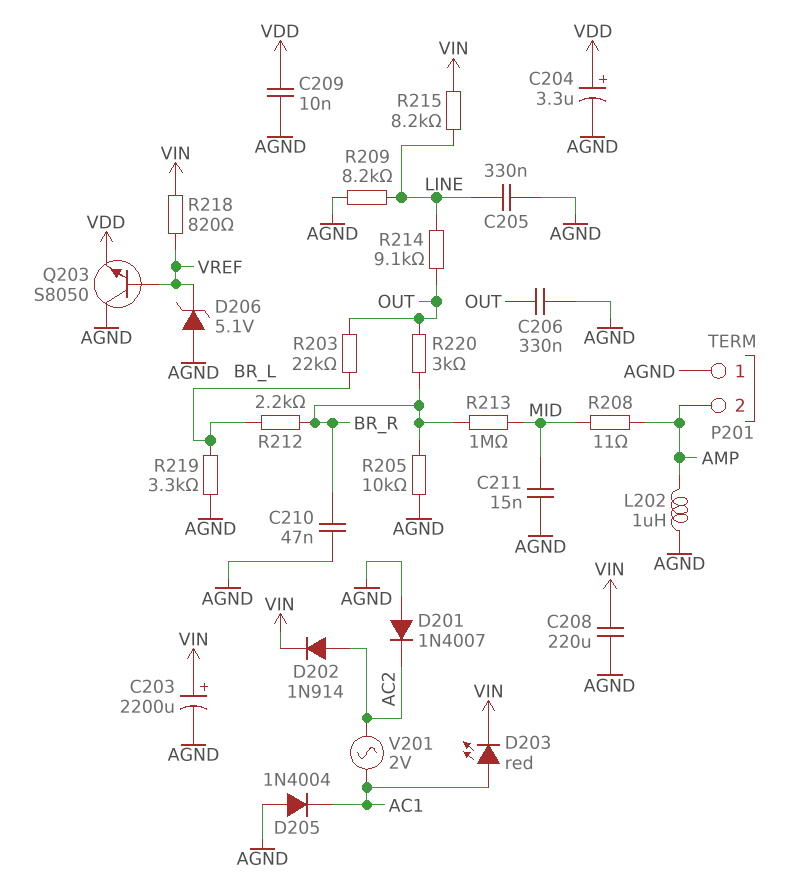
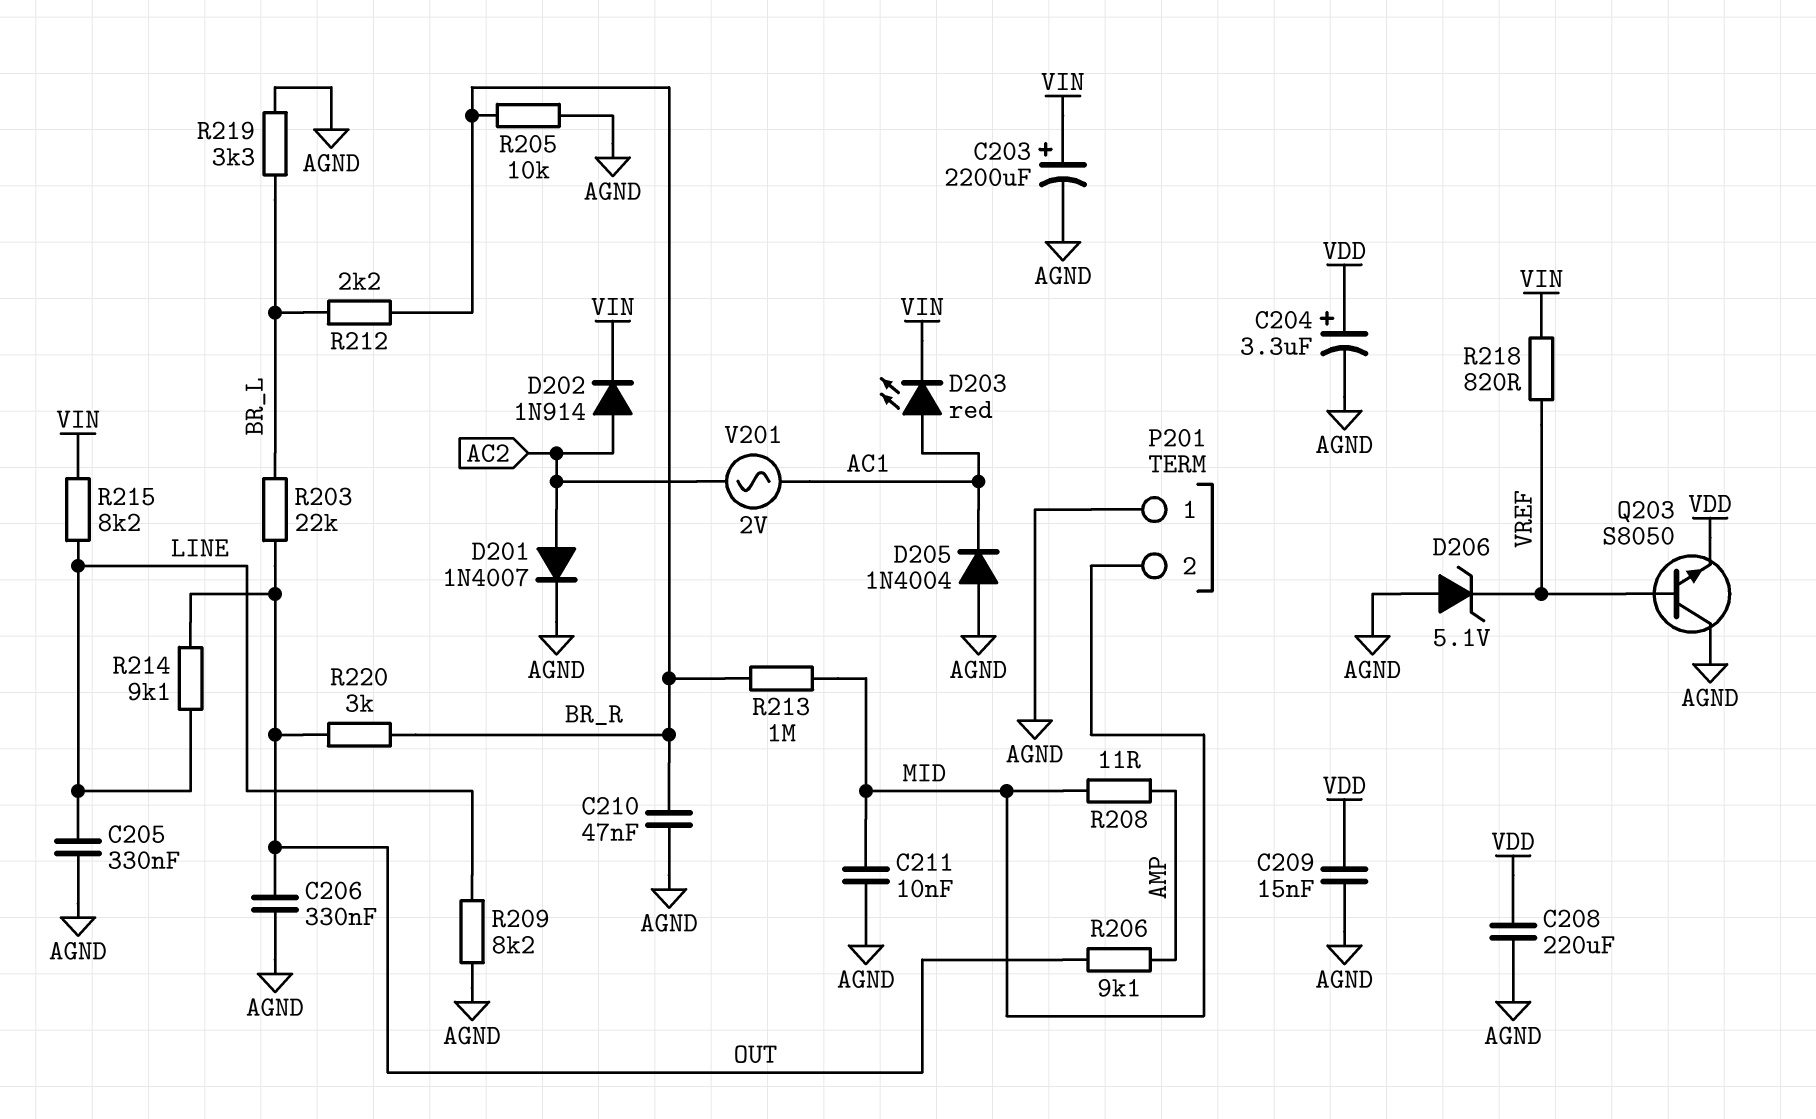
C208: 220uF (AGND, VIN) -> 220uF (AGND, VDD)
C209: 10nF (AGND, VDD) -> 15nF (AGND, VDD)
C211: 15nF (AGND, MID) -> 10nF (AGND, MID)
D201: diode 1N4007 (A AGND, K AC2) -> diode 1N4007 (A AC2, K AGND)
L202: 1uH (AGND, AMP) -> none
P201 pin 2: AMP -> MID
R206: none -> 9.1k (AMP, OUT)

